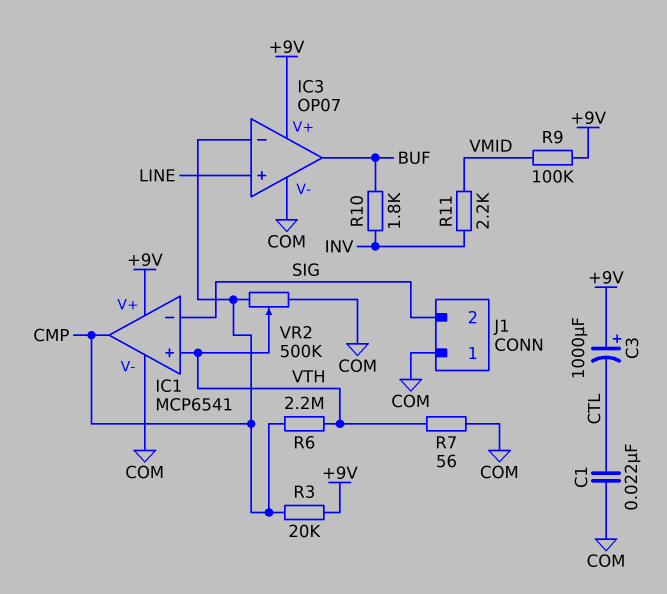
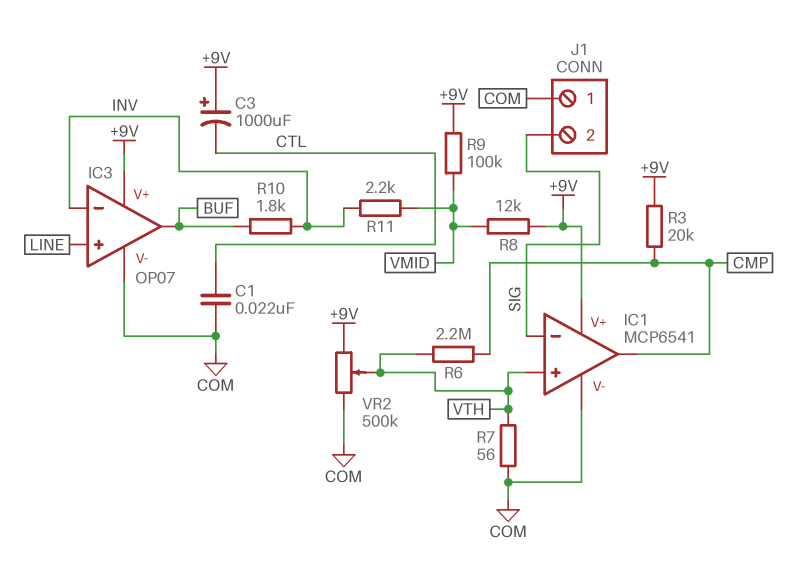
IC3 pin in-: CMP -> INV
R8: none -> 12k (+9V, VMID)
VR2: 500k (CMP, COM, wiper VTH) -> 500k (+9V, COM, wiper VTH)

